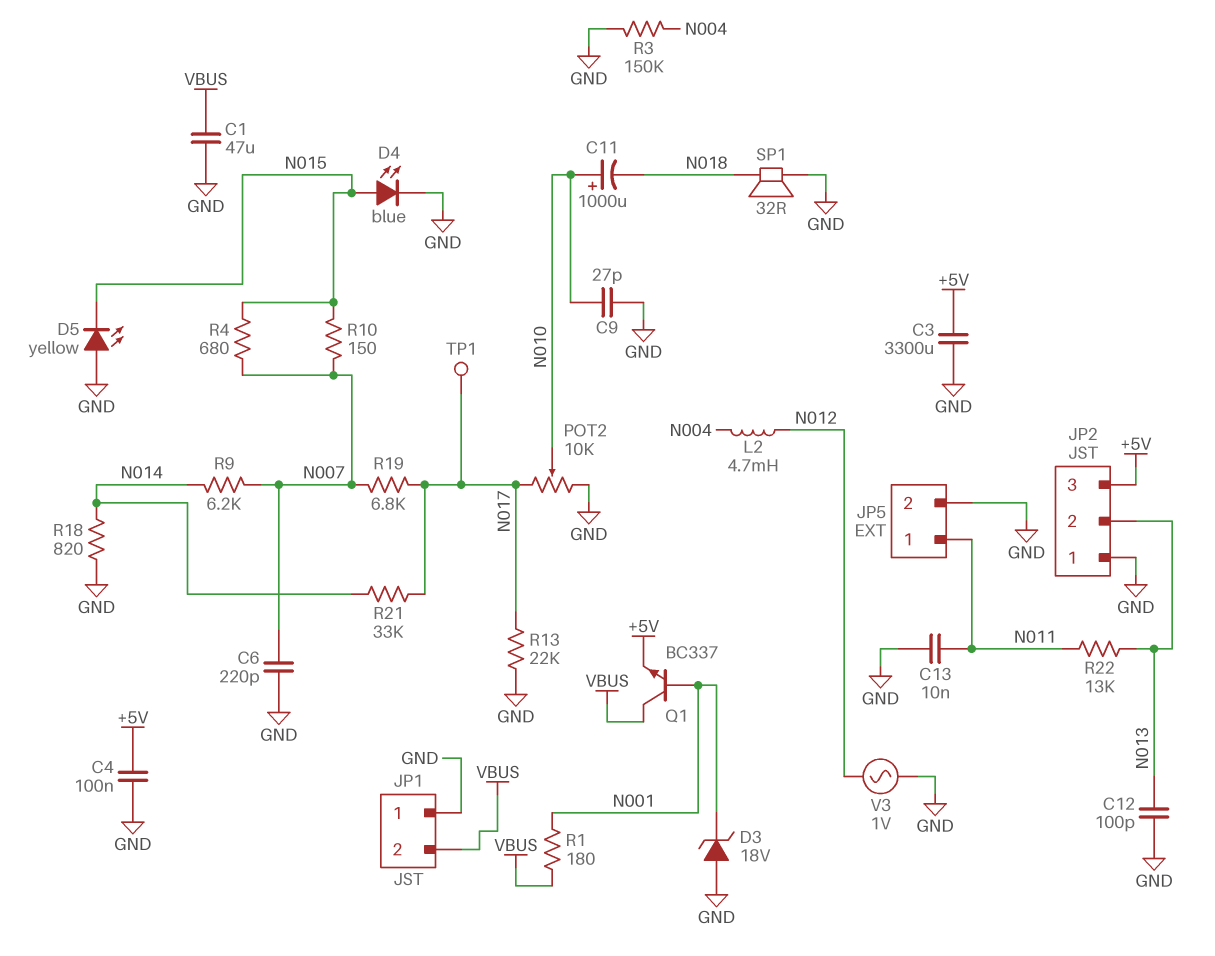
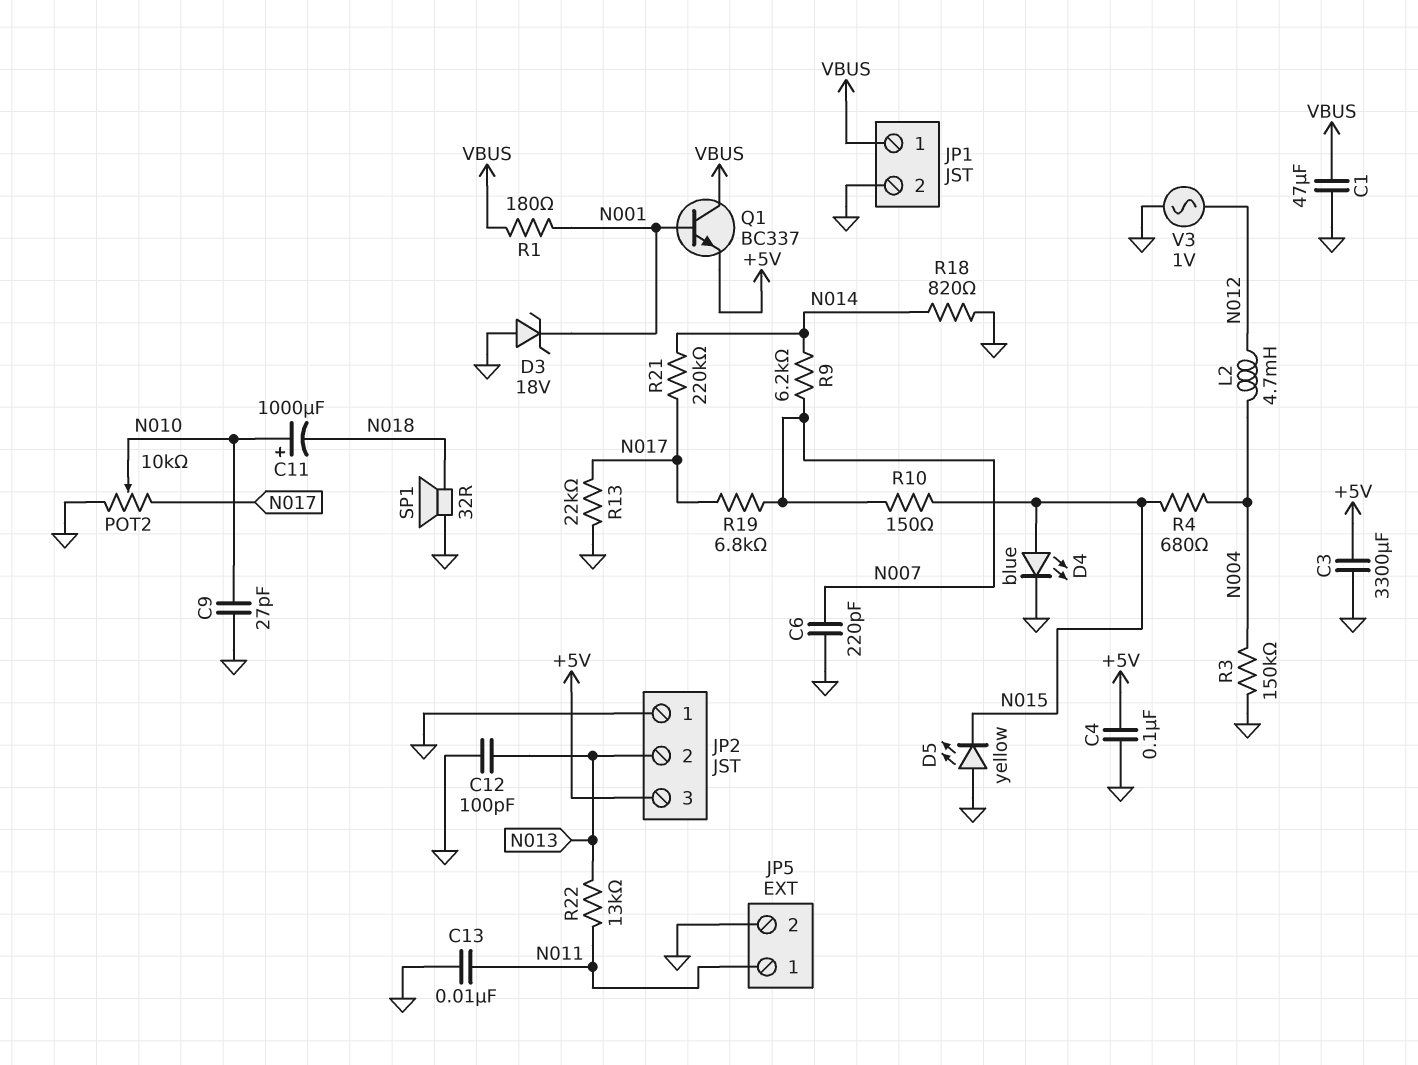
JP1 pin 1: GND -> VBUS
JP1 pin 2: VBUS -> GND
R4: 680 (N007, N015) -> 680 (N004, N015)
R21: 33k (N014, N017) -> 220k (N014, N017)
TP1: test point (N017) -> none

